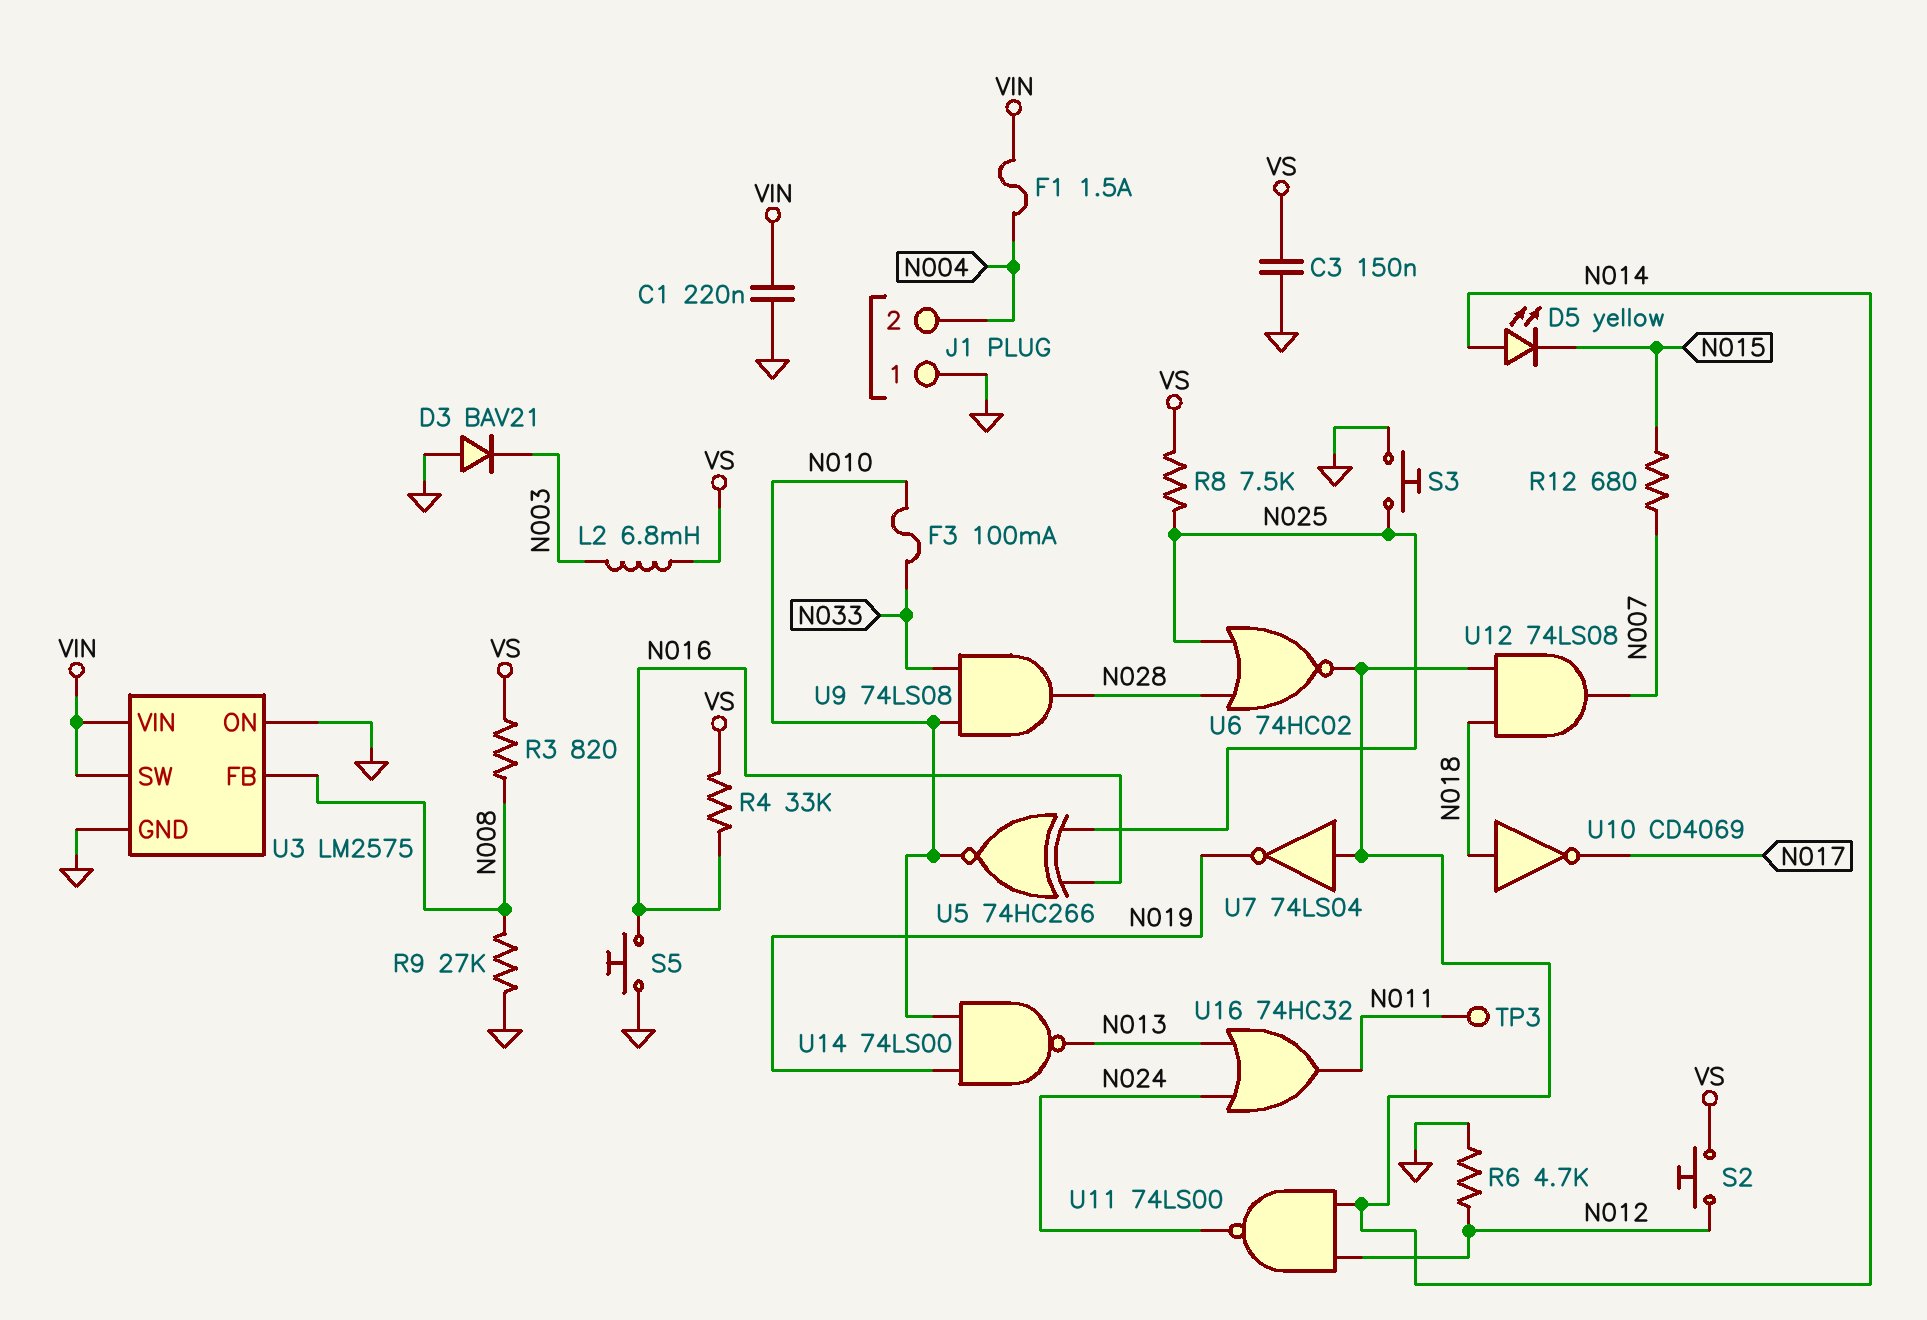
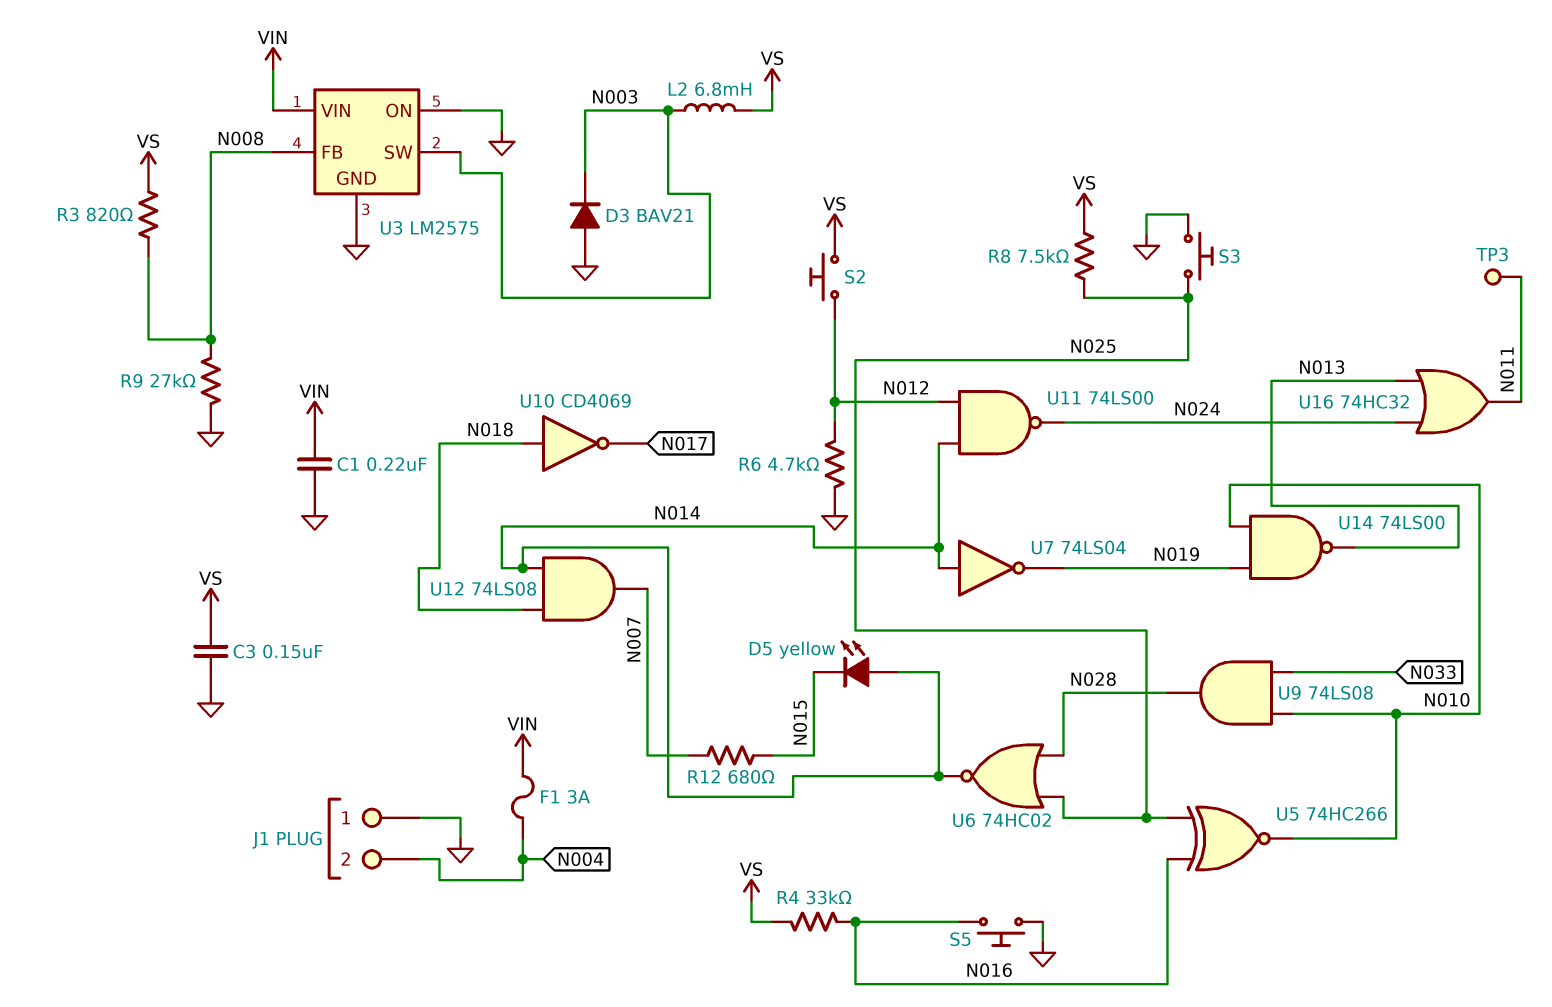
F1: 1.5A (N004, VIN) -> 3A (N004, VIN)
F3: 100mA (N010, N033) -> none
U3 pin SW: VIN -> N003

